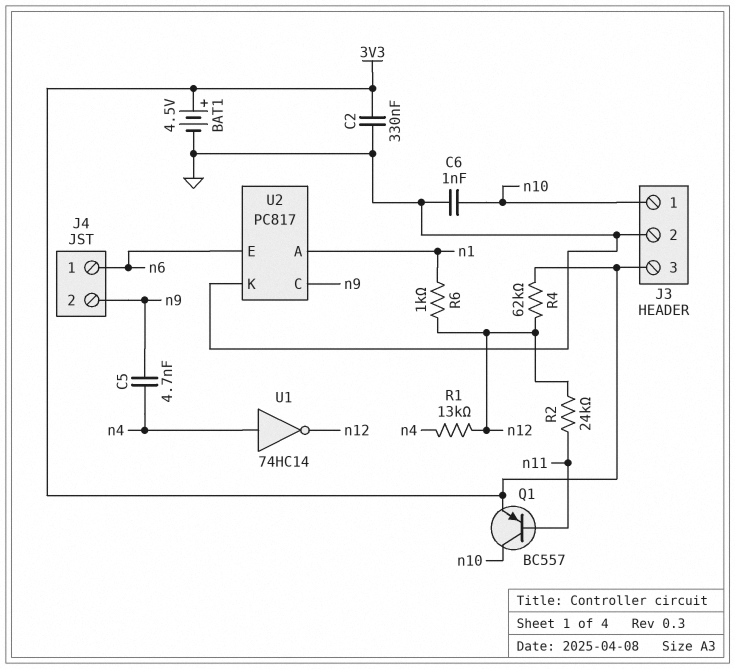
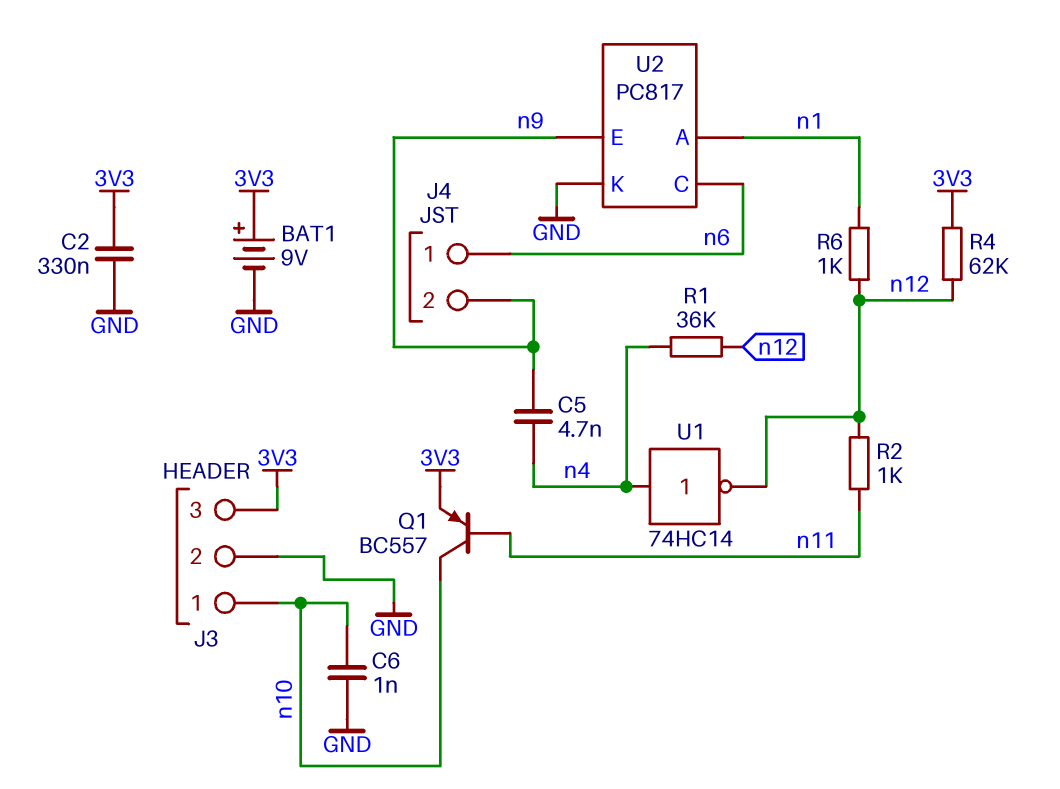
BAT1: 4.5V (plus 3V3, minus GND) -> 9V (plus 3V3, minus GND)
R1: 13k (n4, n12) -> 36k (n4, n12)
R2: 24k (n11, n12) -> 1k (n11, n12)
U2 pin C: n9 -> n6
U2 pin E: n6 -> n9

